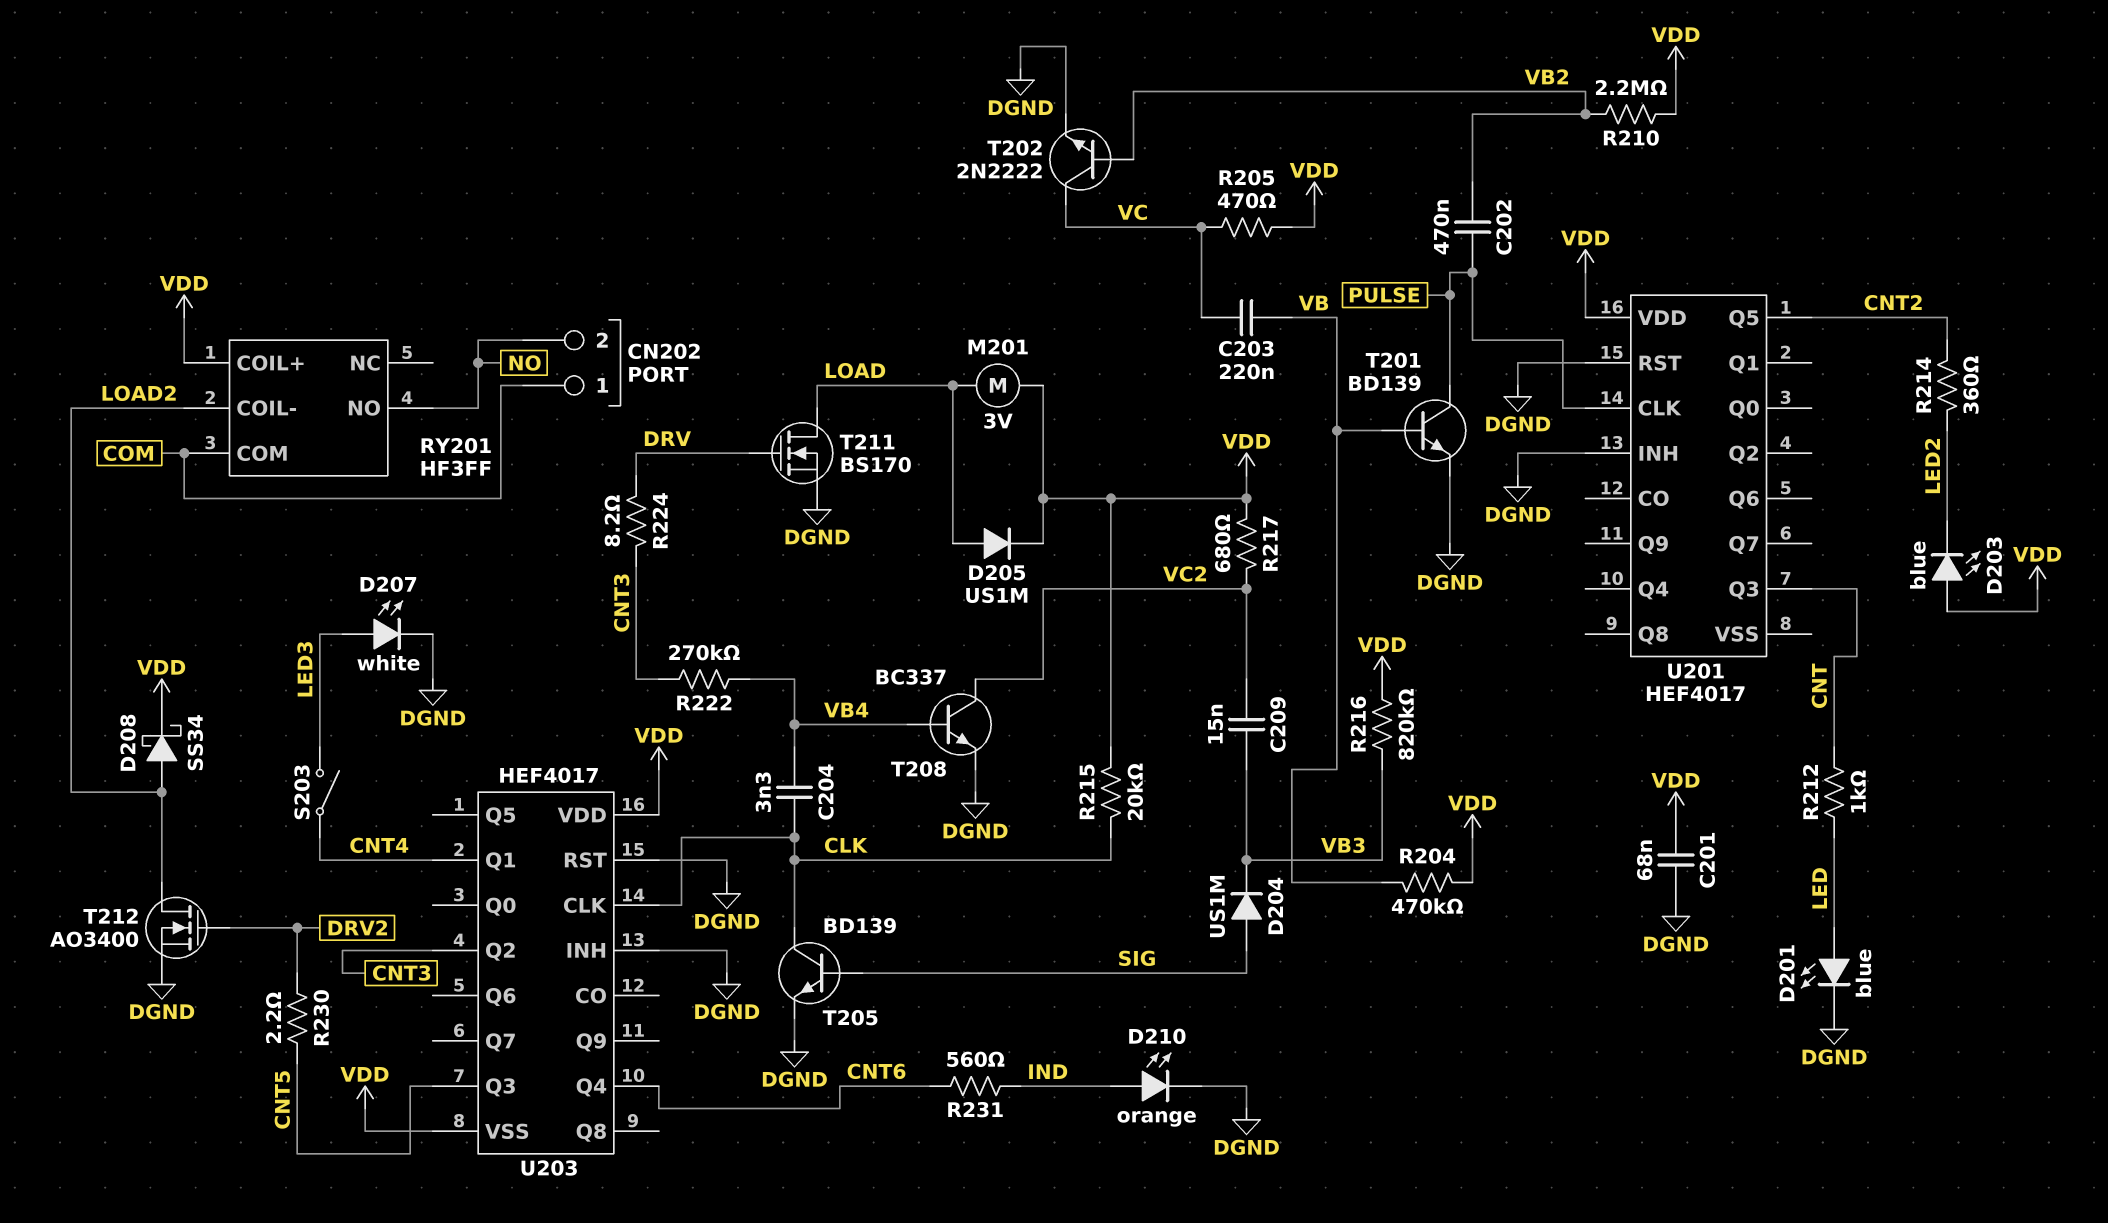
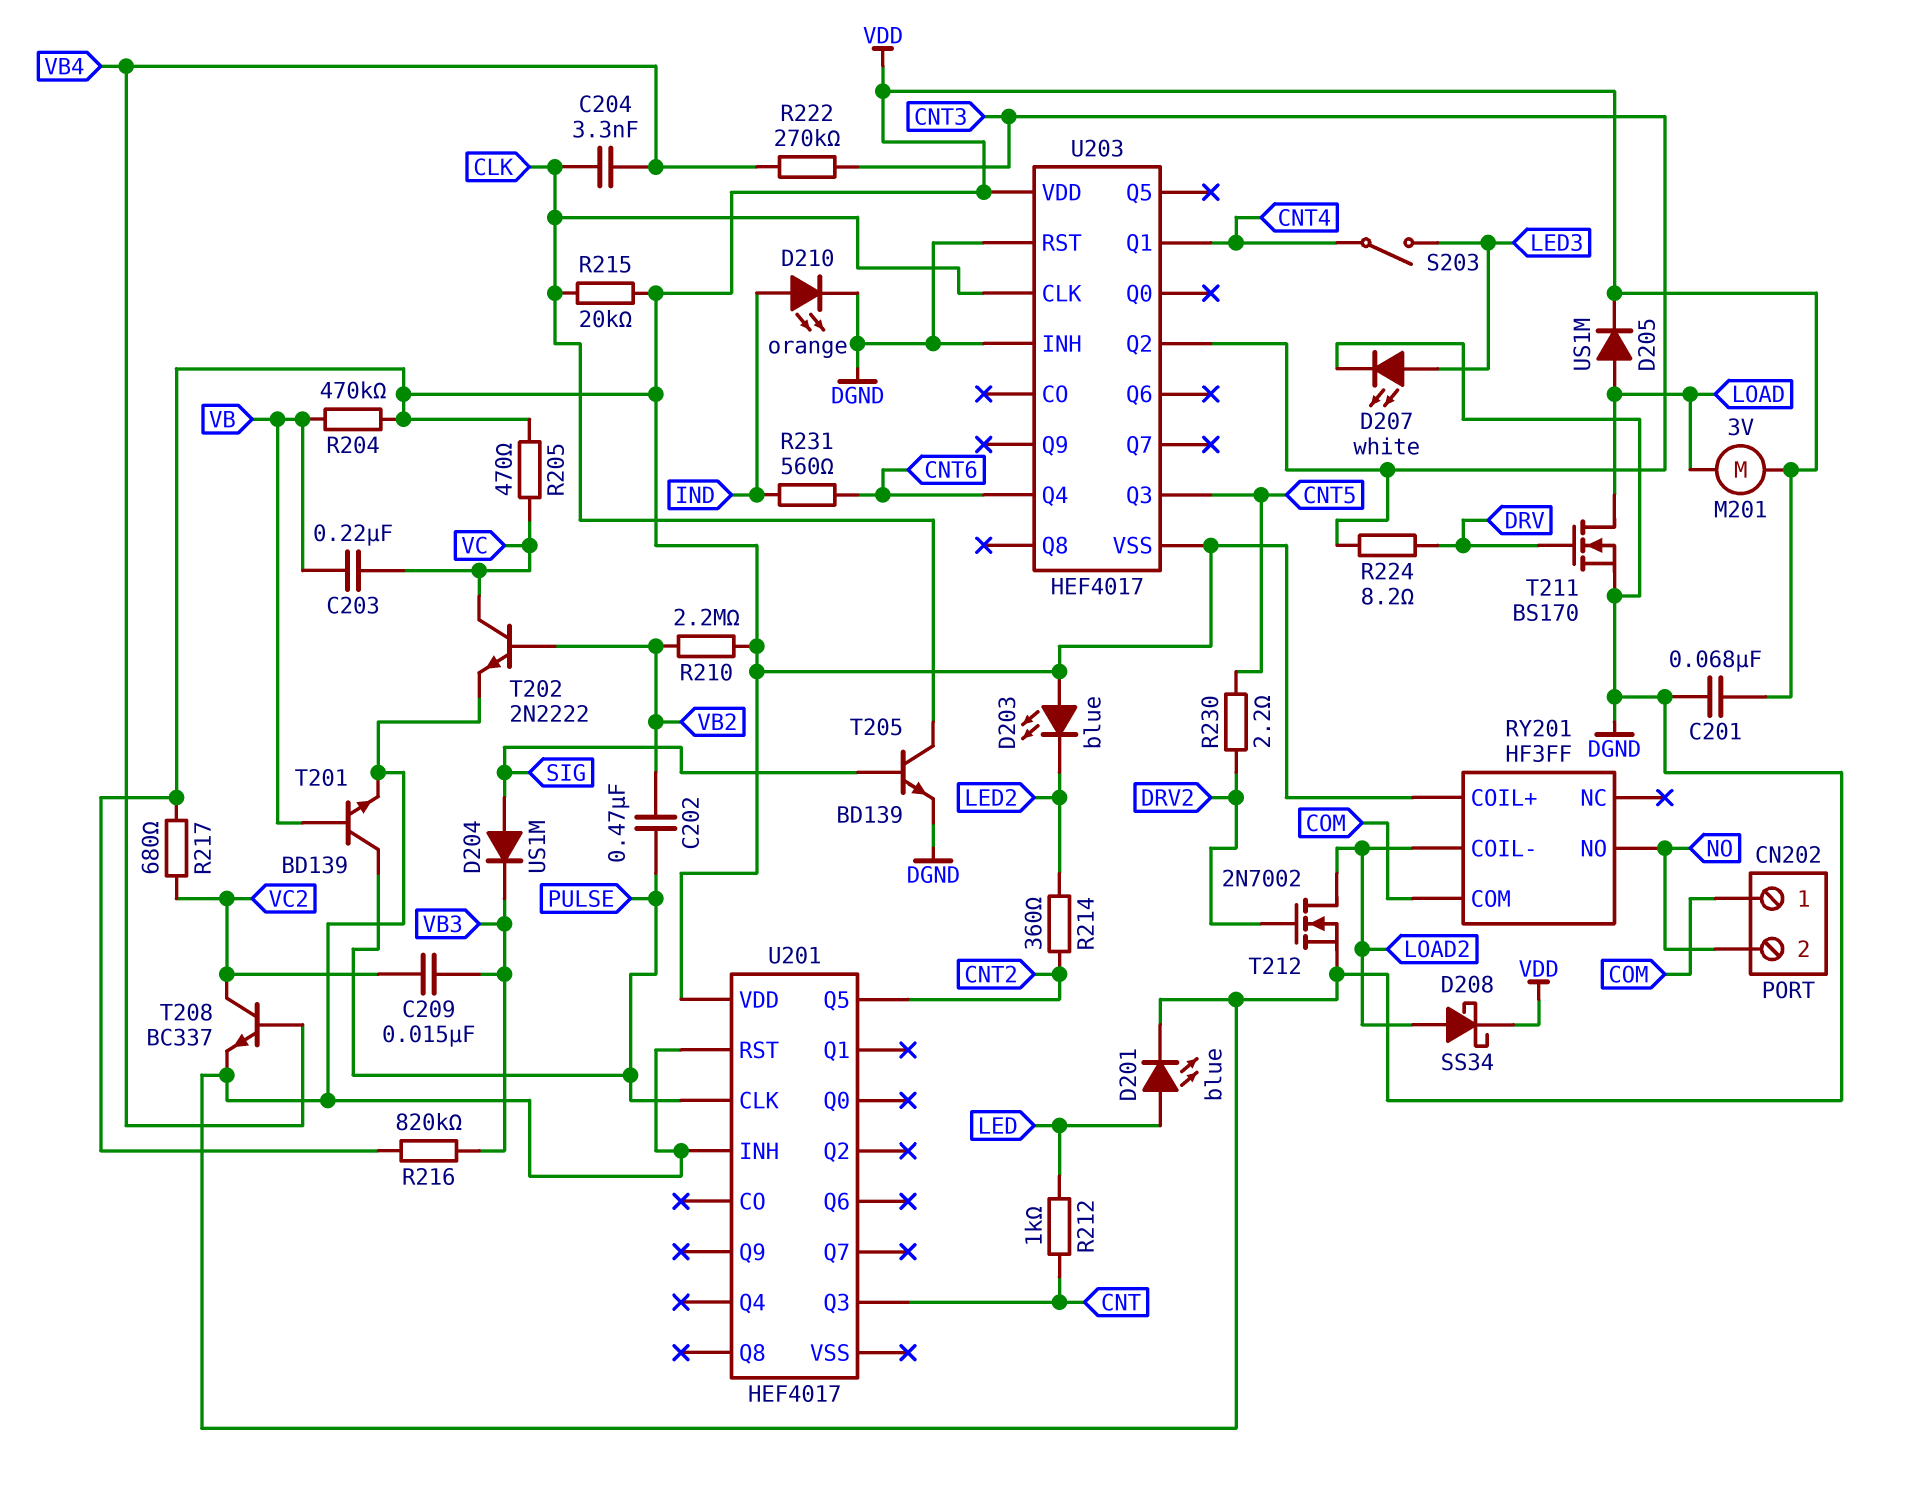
T212: NMOS AO3400 (G DRV2, D LOAD2, S DGND) -> NMOS 2N7002 (G DRV2, D LOAD2, S DGND)

